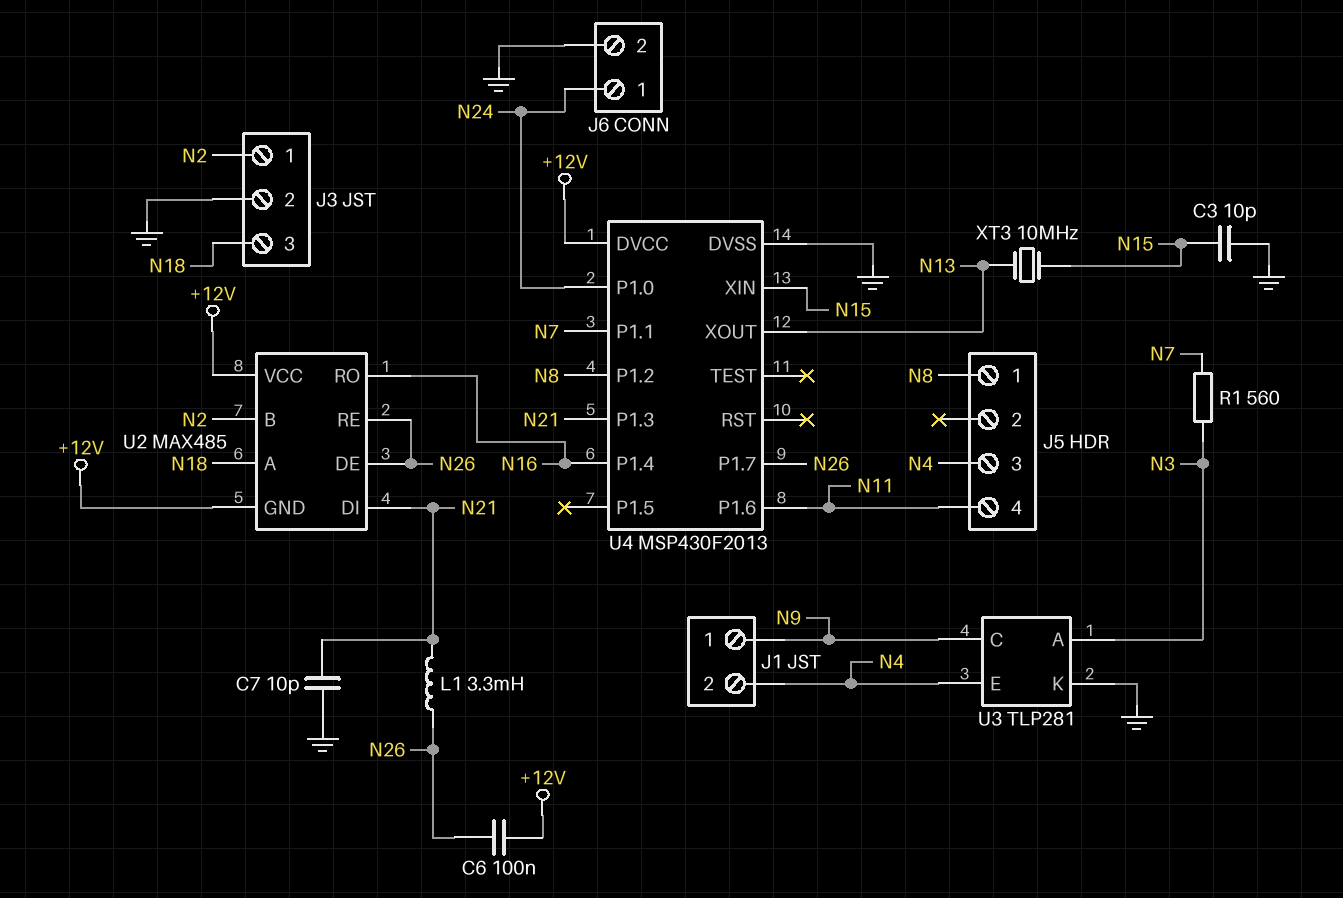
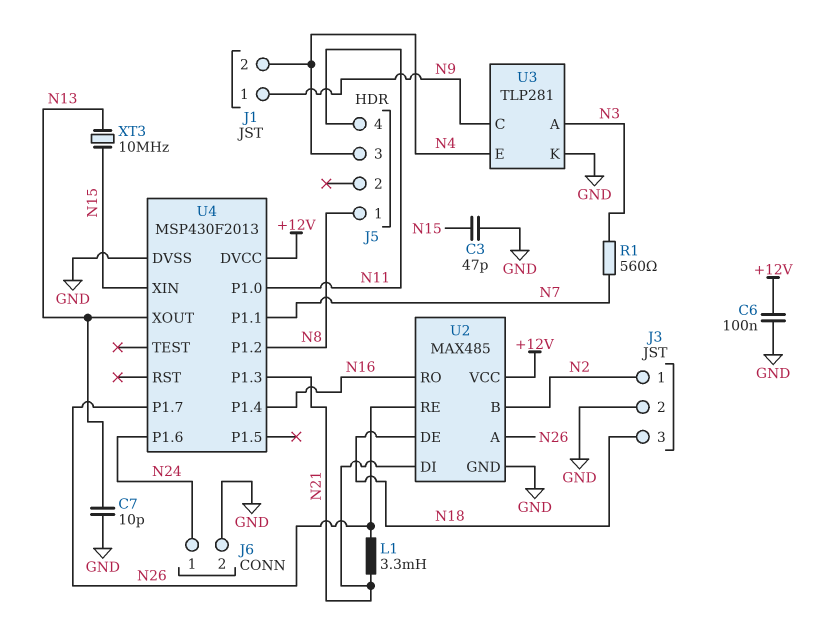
C3: 10pF (GND, N15) -> 47pF (GND, N15)
C6: 100nF (+12V, N26) -> 100nF (+12V, GND)
C7: 10pF (GND, N21) -> 10pF (GND, N13)
U2 pin A: N18 -> N26
U2 pin DE: N26 -> N18
U2 pin GND: +12V -> GND
U4 pin P1.0: N24 -> N11
U4 pin P1.6: N11 -> N24

